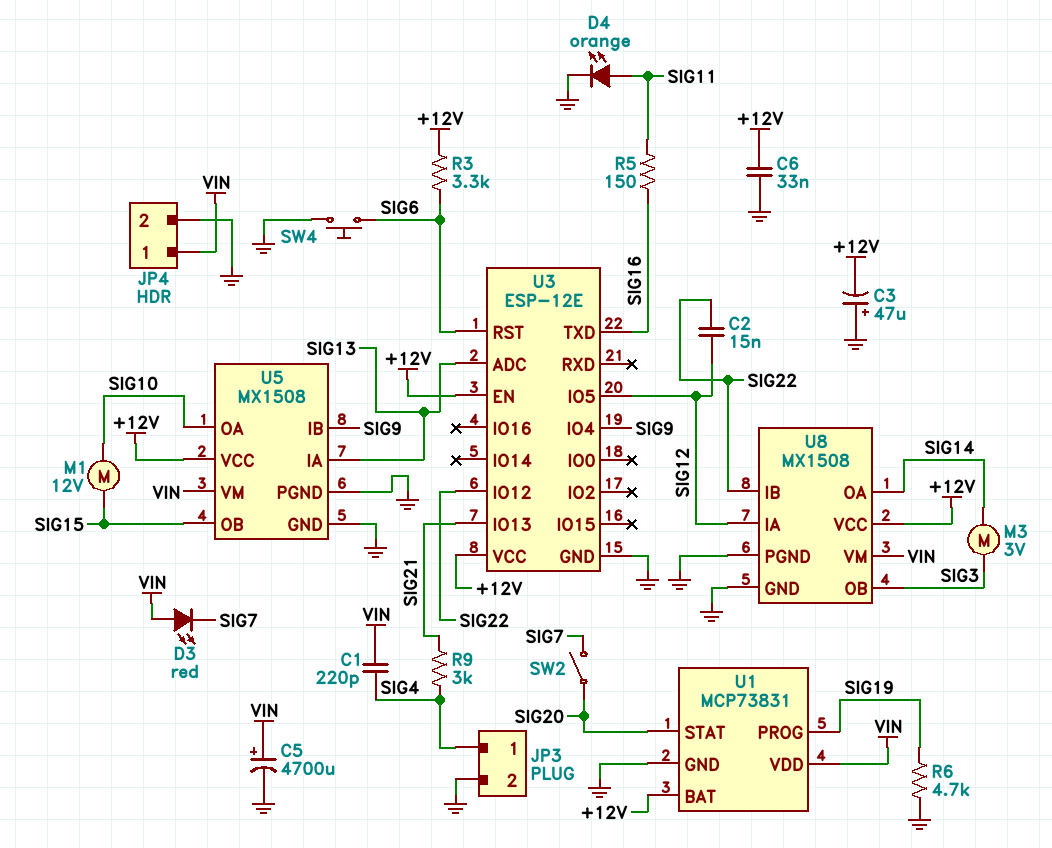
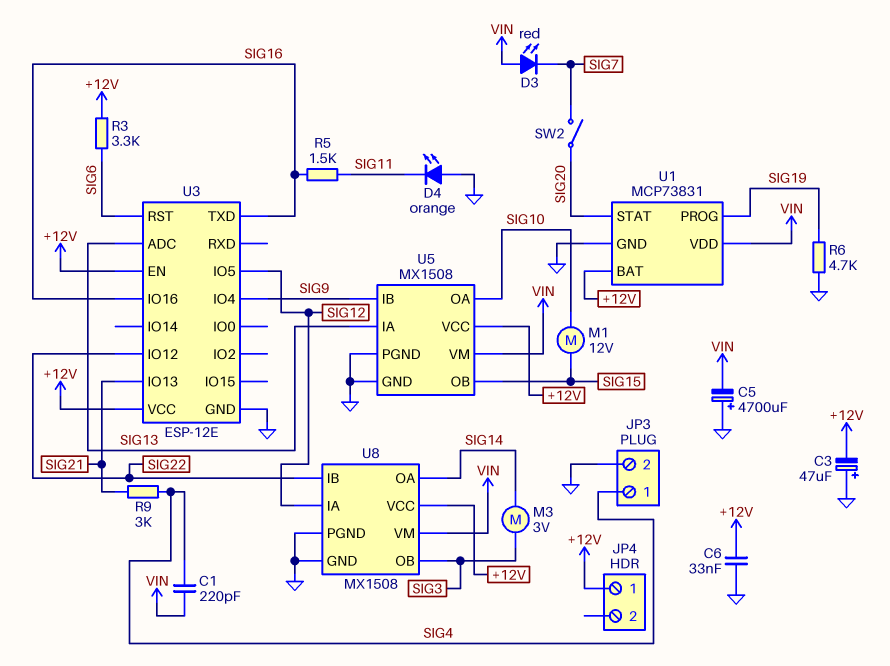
C2: 15nF (SIG12, SIG22) -> none
C5: 4700uF (plus VIN, minus GND) -> 4700uF (plus GND, minus VIN)
D4: LED orange (A SIG11, K GND) -> LED orange (A GND, K SIG11)
JP4 pin 1: VIN -> +12V
JP4 pin 2: GND -> none
R5: 150 (SIG11, SIG16) -> 1.5k (SIG11, SIG16)
SW4: button (GND, SIG6) -> none
U3 pin IO16: none -> SIG16

